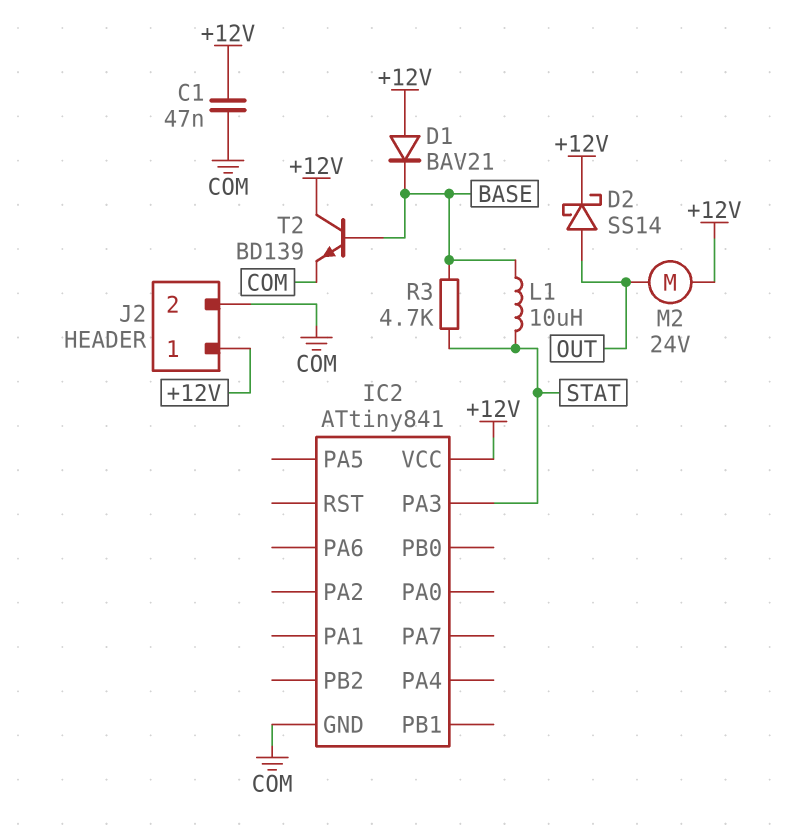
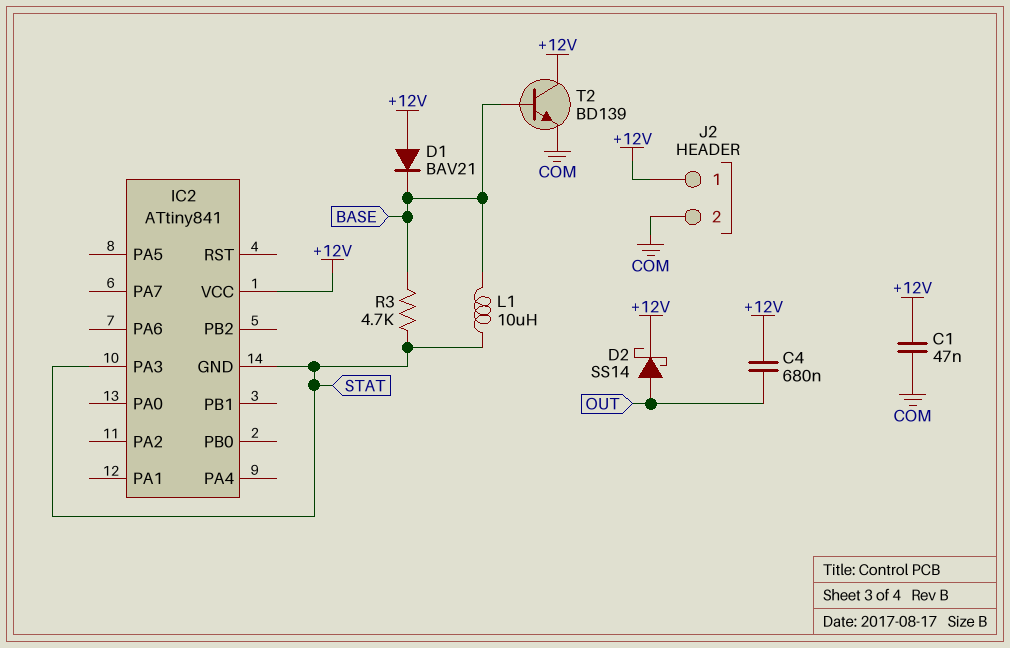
C4: none -> 680nF (+12V, OUT)
IC2 pin GND: COM -> STAT
M2: motor 24V (+12V, OUT) -> none

